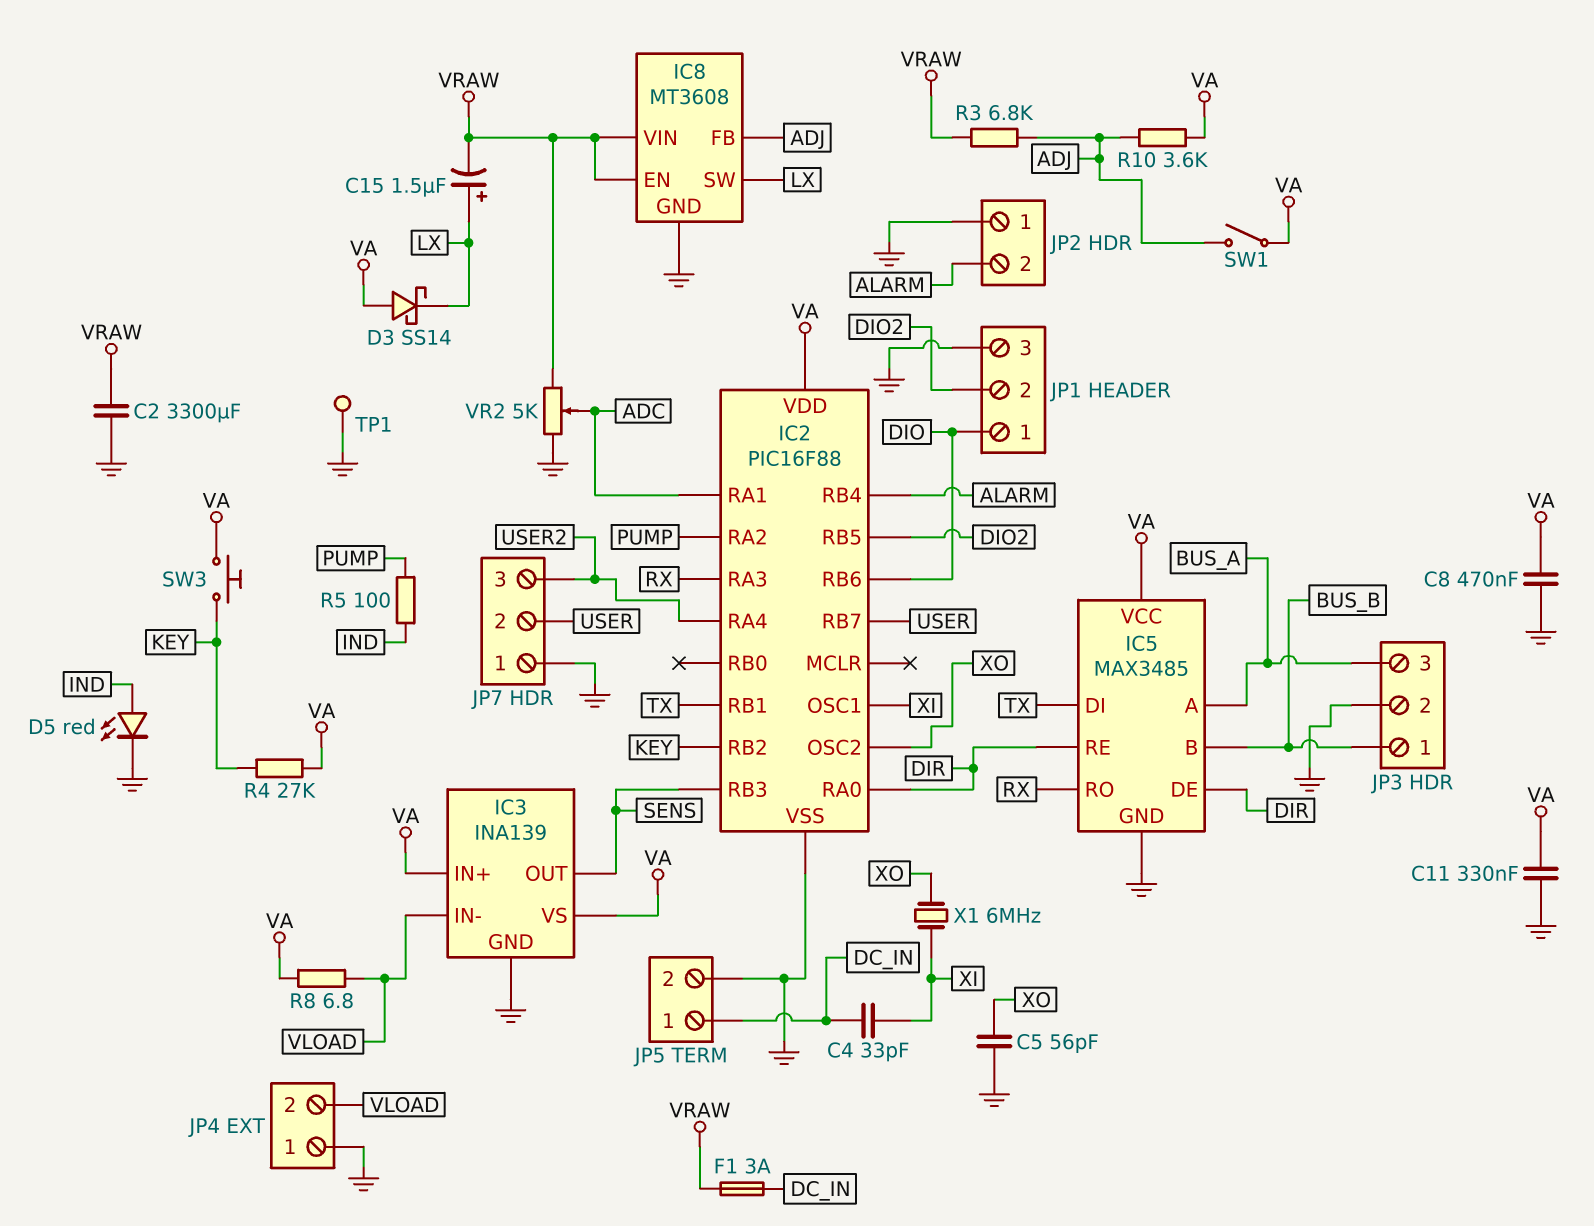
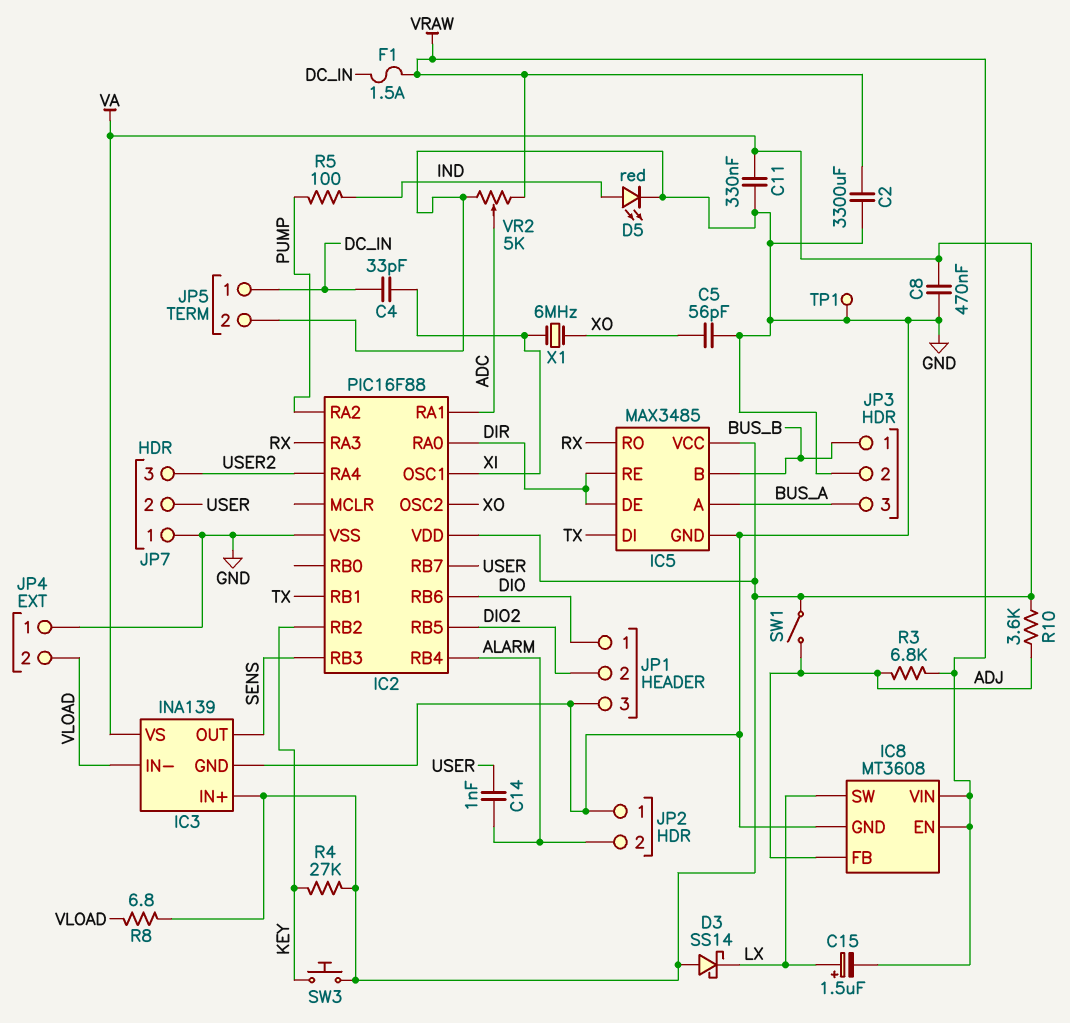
C14: none -> 1nF (ALARM, USER)
F1: 3A (DC_IN, VRAW) -> 1.5A (DC_IN, VRAW)

